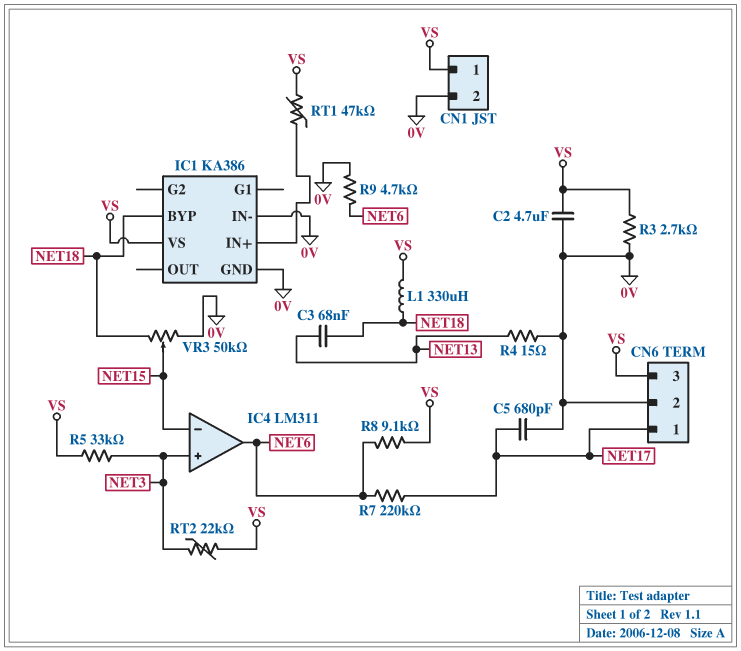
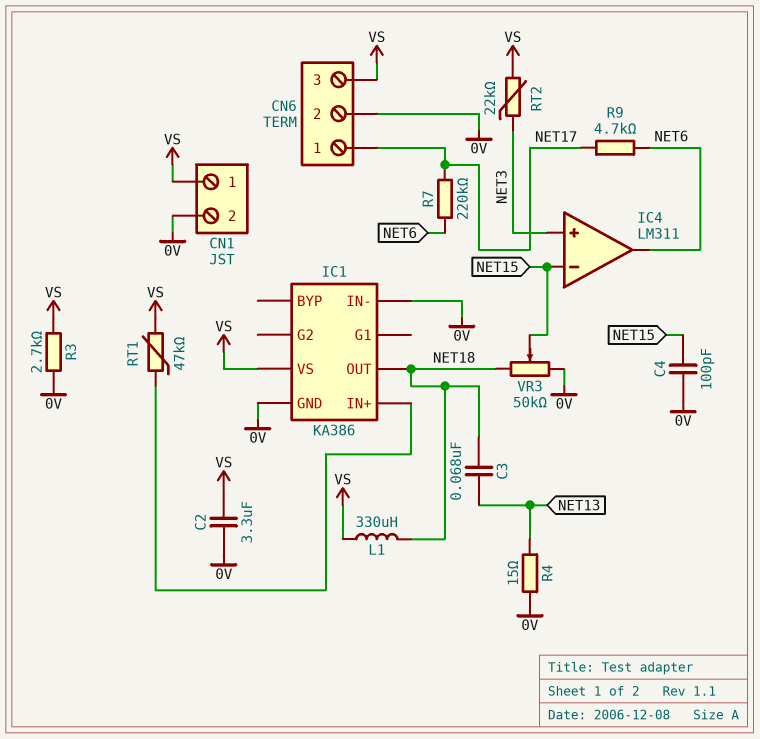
C2: 4.7uF (0V, VS) -> 3.3uF (0V, VS)
C4: none -> 100pF (0V, NET15)
C5: 680pF (0V, NET17) -> none
IC1 pin BYP: NET18 -> none
IC1 pin OUT: none -> NET18
R5: 33k (NET3, VS) -> none
R8: 9.1k (NET6, VS) -> none
R9: 4.7k (0V, NET6) -> 4.7k (NET6, NET17)

